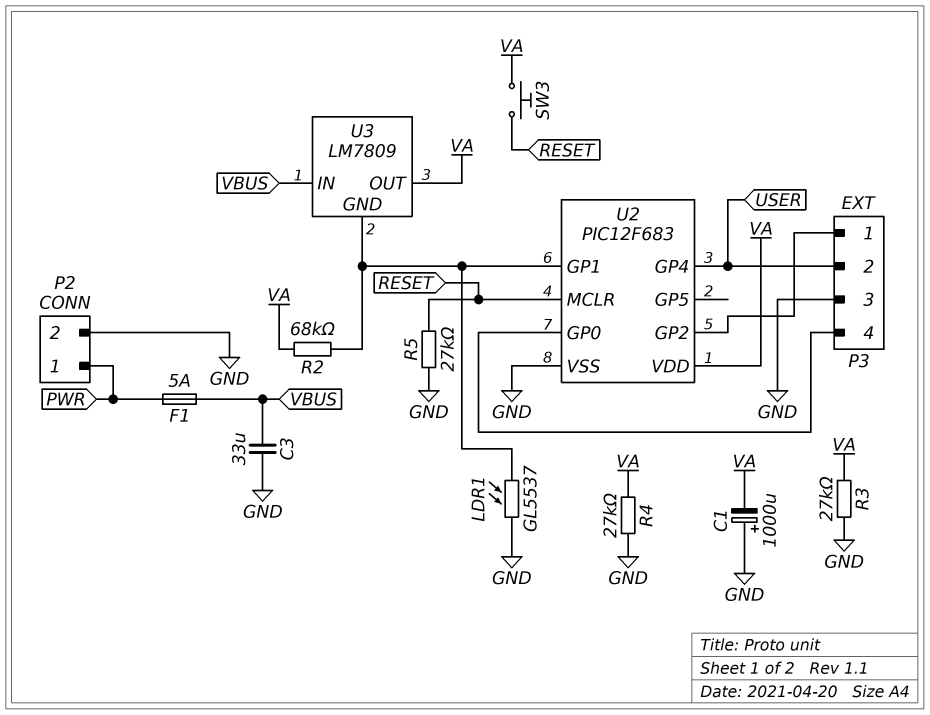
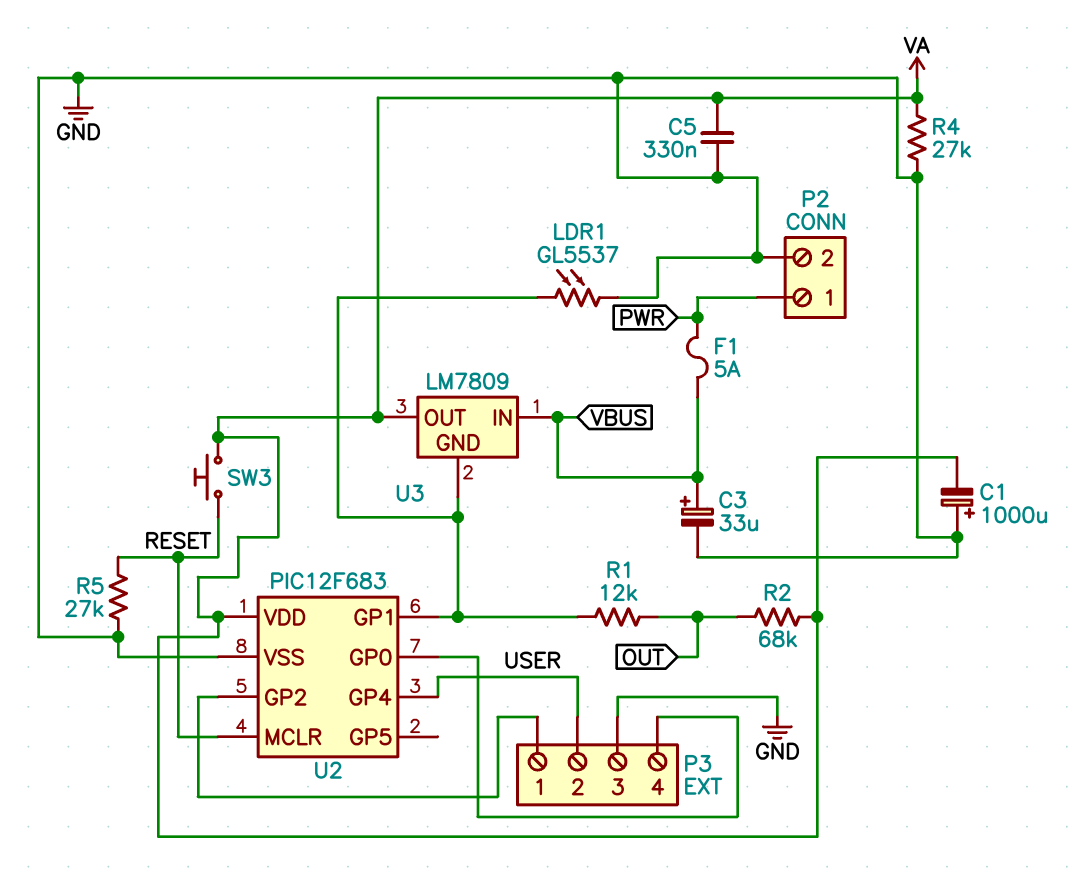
C3: 33uF (GND, VBUS) -> 33uF (plus VBUS, minus GND)
C5: none -> 330nF (GND, VA)
R1: none -> 12k (OUT, U2/GP1)
R2: 68k (U2/GP1, VA) -> 68k (OUT, VA)
R3: 27k (GND, VA) -> none

